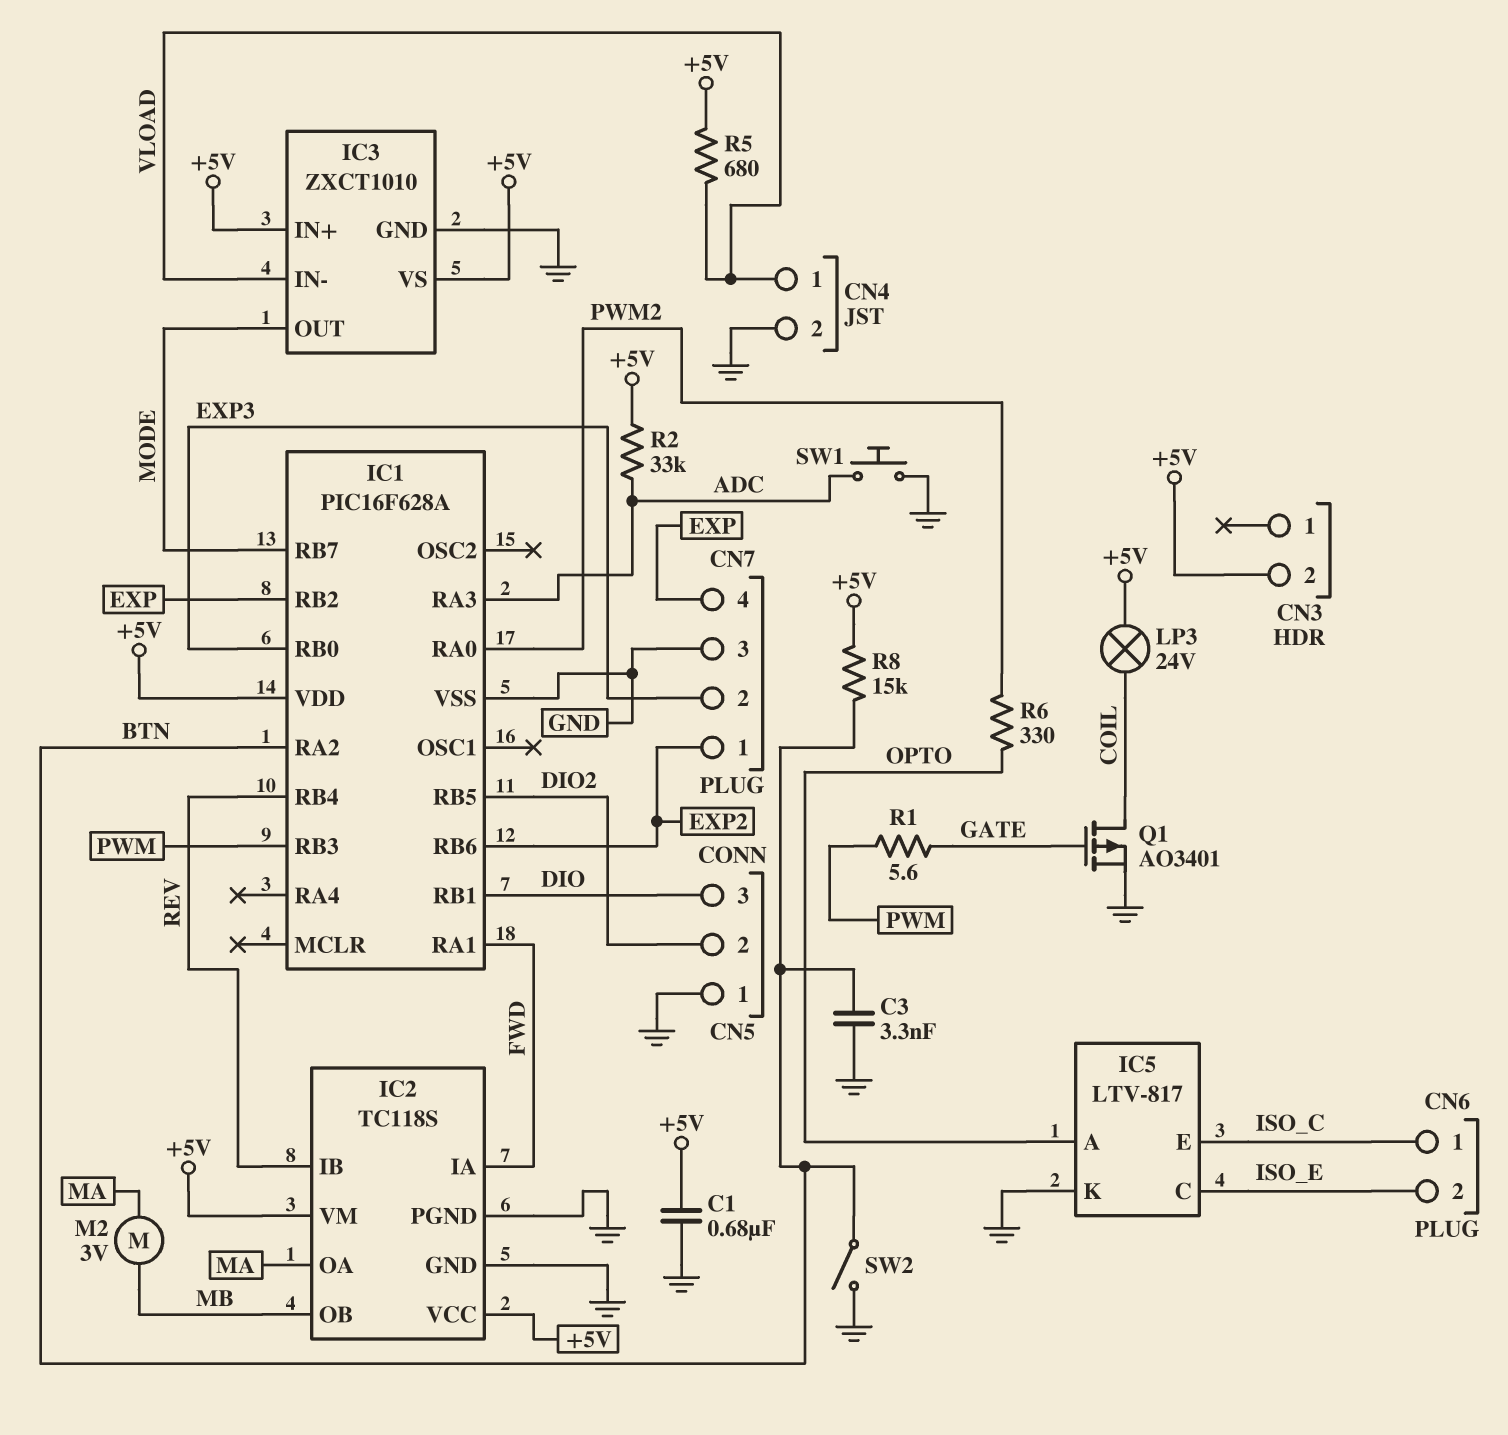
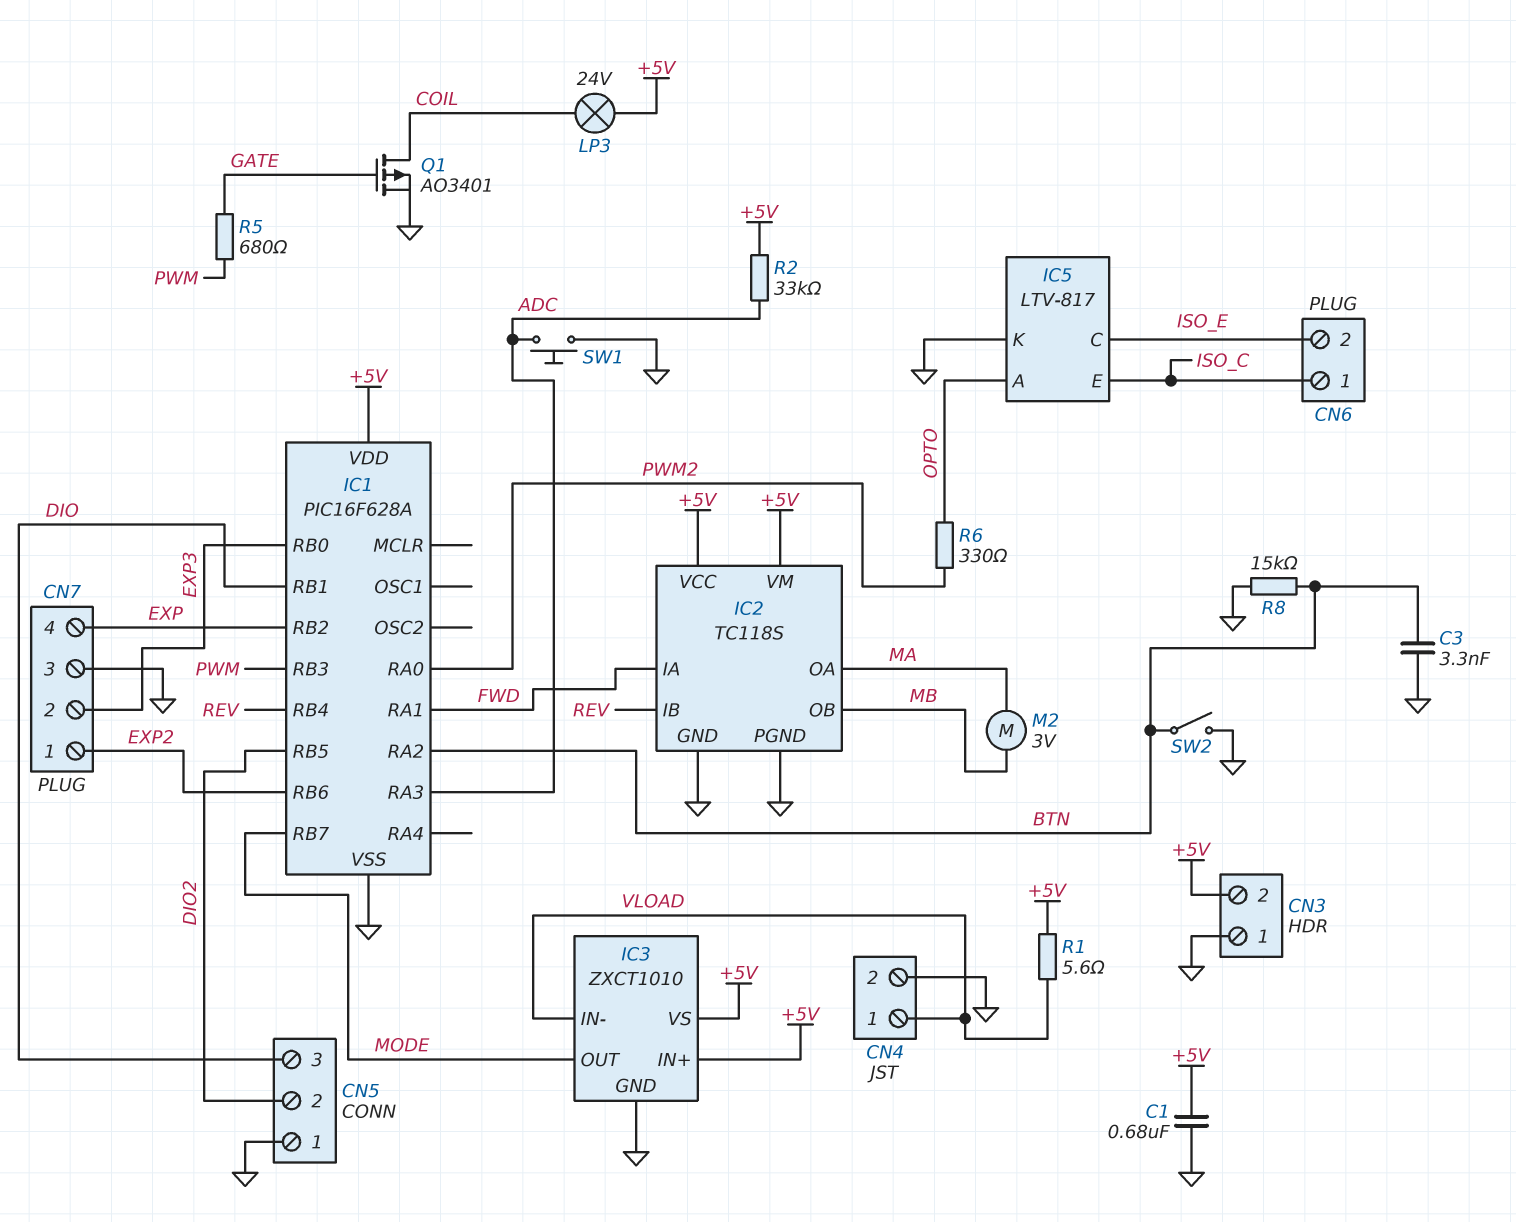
CN3 pin 1: none -> GND
R1: 5.6 (GATE, PWM) -> 5.6 (+5V, VLOAD)
R5: 680 (+5V, VLOAD) -> 680 (GATE, PWM)
R8: 15k (+5V, BTN) -> 15k (BTN, GND)

